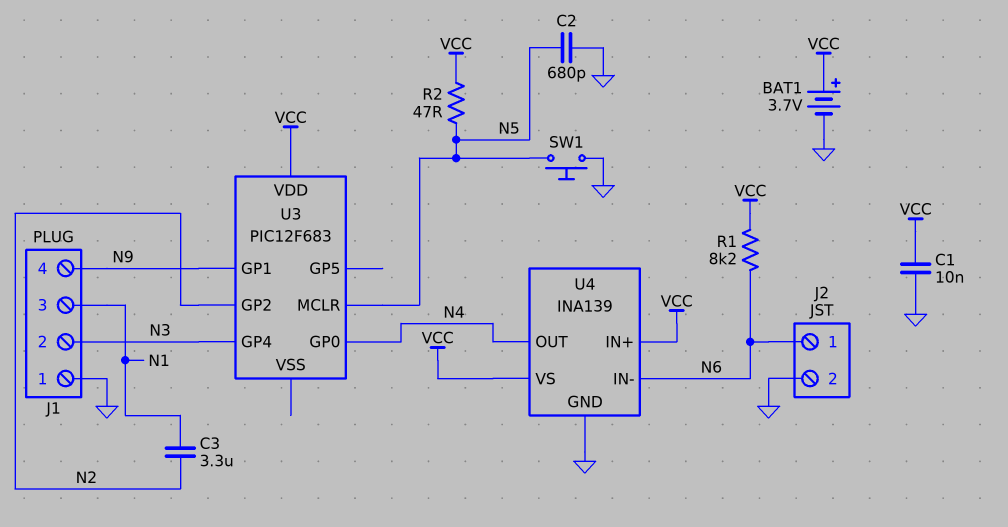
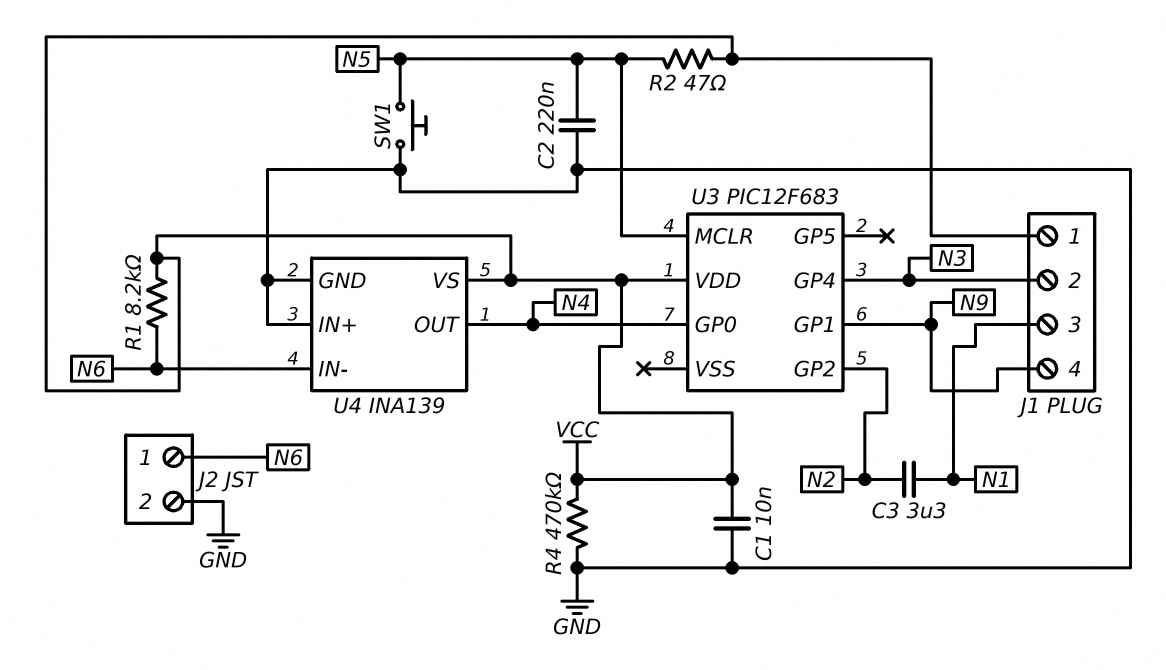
BAT1: 3.7V (plus VCC, minus GND) -> none
C2: 680pF (GND, N5) -> 220nF (GND, N5)
J1 pin 1: GND -> VCC
R4: none -> 470k (GND, VCC)
U4 pin IN+: VCC -> GND

